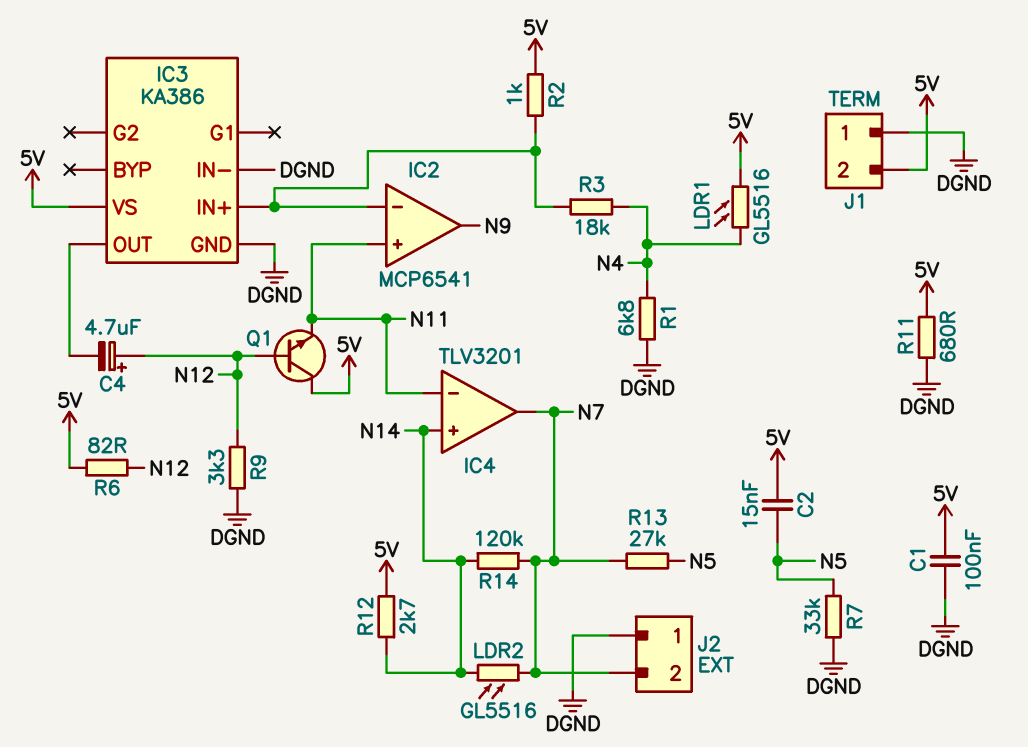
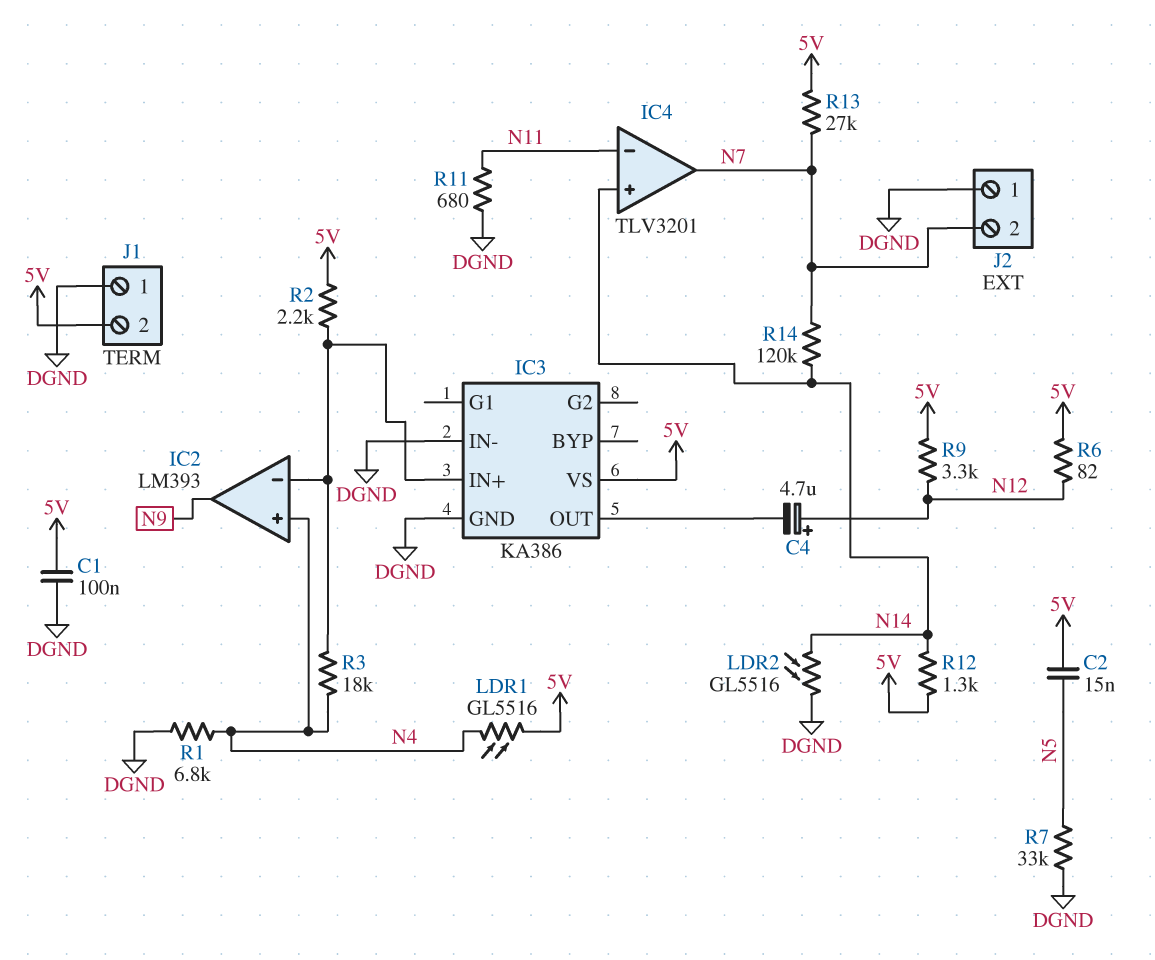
IC2: MCP6541 -> LM393
IC2 pin in+: N11 -> N4
LDR2: GL5516 (N7, N14) -> GL5516 (DGND, N14)
Q1: NPN (B N12, C 5V, E N11) -> none
R2: 1k (5V, IC2/in-) -> 2.2k (5V, IC2/in-)
R9: 3.3k (DGND, N12) -> 3.3k (5V, N12)
R11: 680 (5V, DGND) -> 680 (DGND, N11)
R12: 2.7k (5V, N14) -> 1.3k (5V, N14)
R13: 27k (N5, N7) -> 27k (5V, N7)

